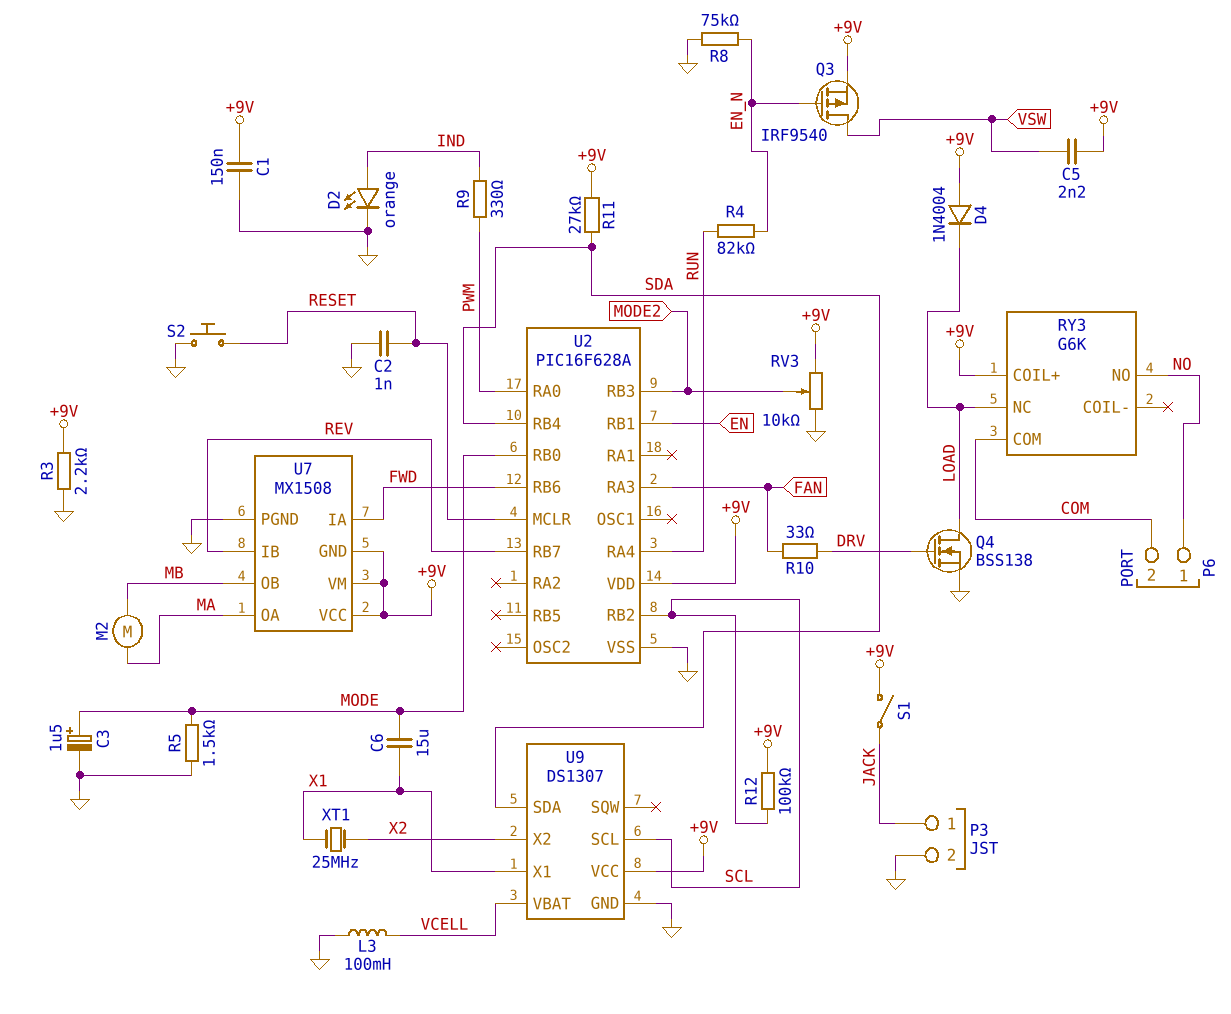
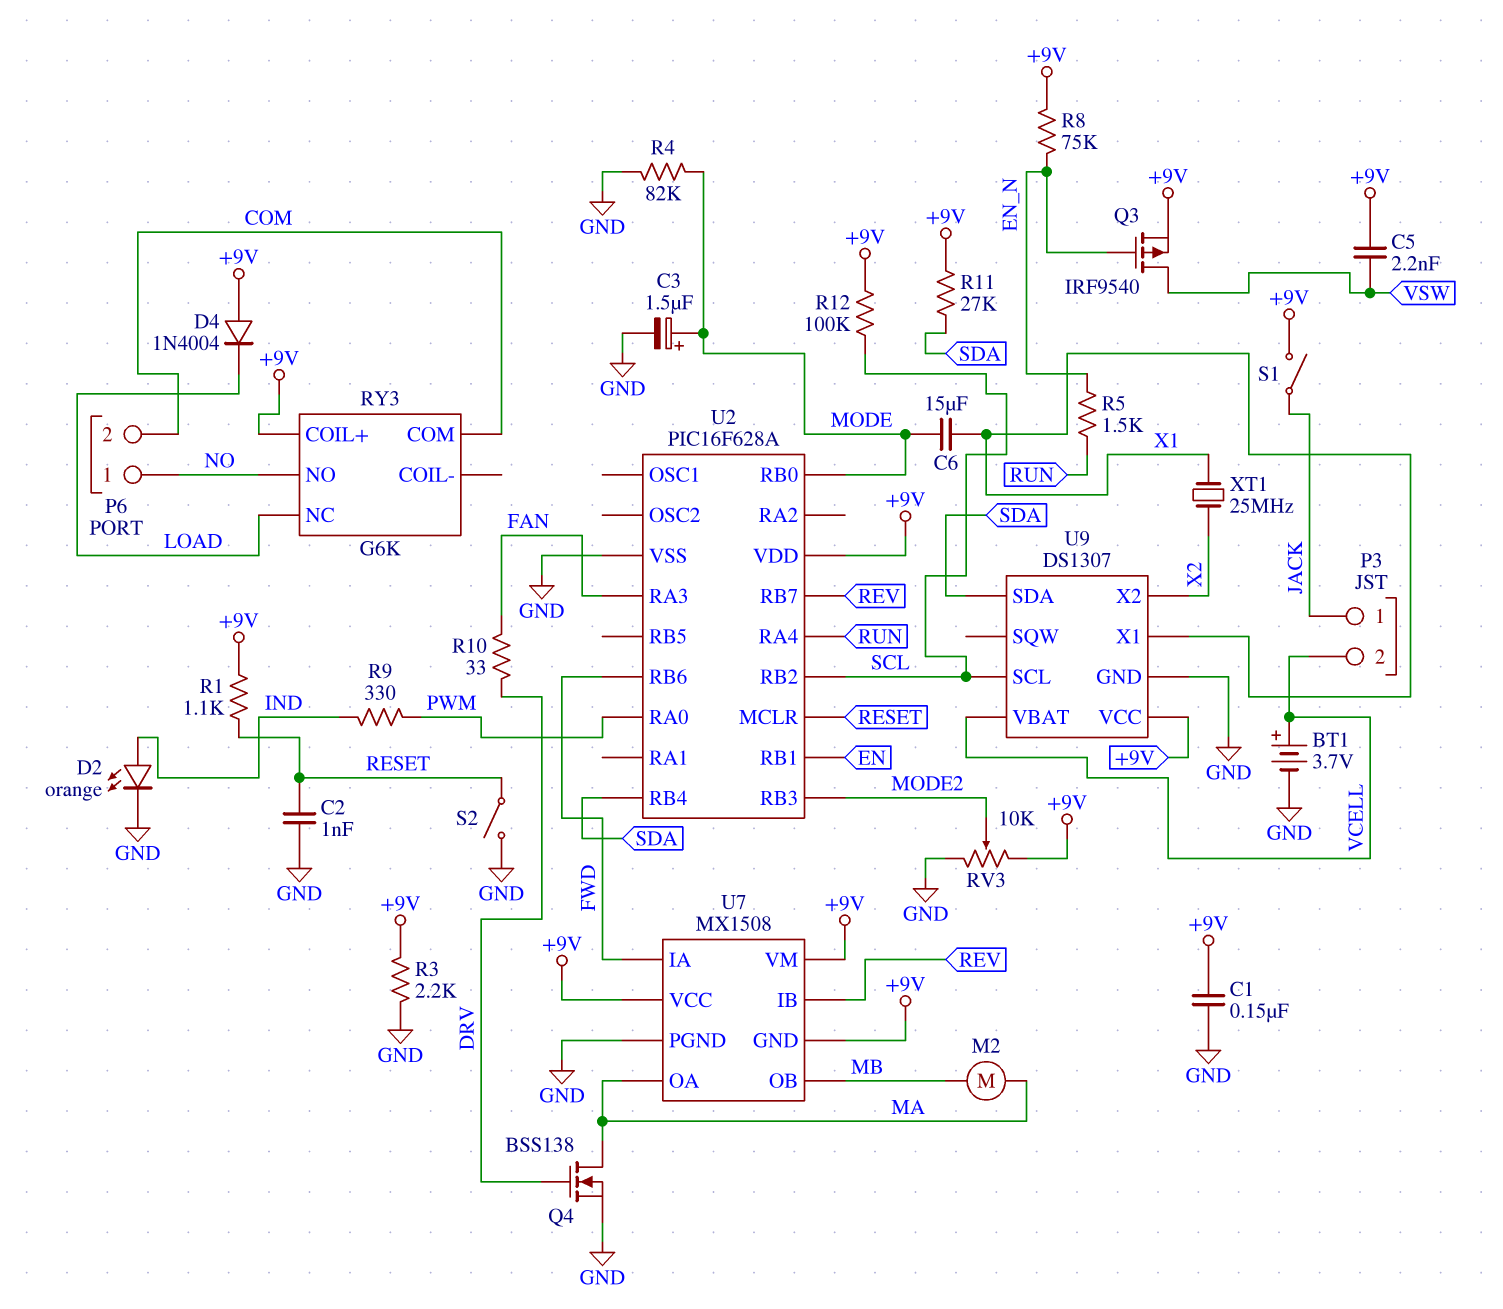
BT1: none -> 3.7V (plus VCELL, minus GND)
L3: 100mH (GND, VCELL) -> none
P3 pin 2: GND -> VCELL
Q4: NMOS BSS138 (G DRV, D LOAD, S GND) -> NMOS BSS138 (G DRV, D MA, S GND)
R1: none -> 1.1k (+9V, RESET)
R4: 82k (EN_N, RUN) -> 82k (GND, MODE)
R5: 1.5k (GND, MODE) -> 1.5k (EN_N, RUN)
R8: 75k (EN_N, GND) -> 75k (+9V, EN_N)
S2: button (GND, RESET) -> switch (GND, RESET)

